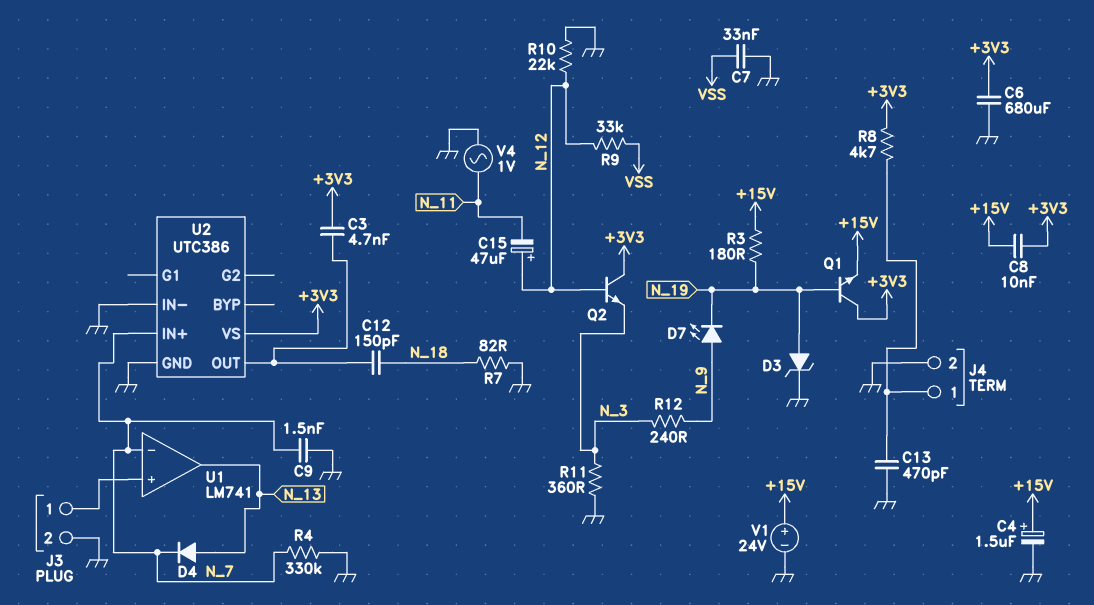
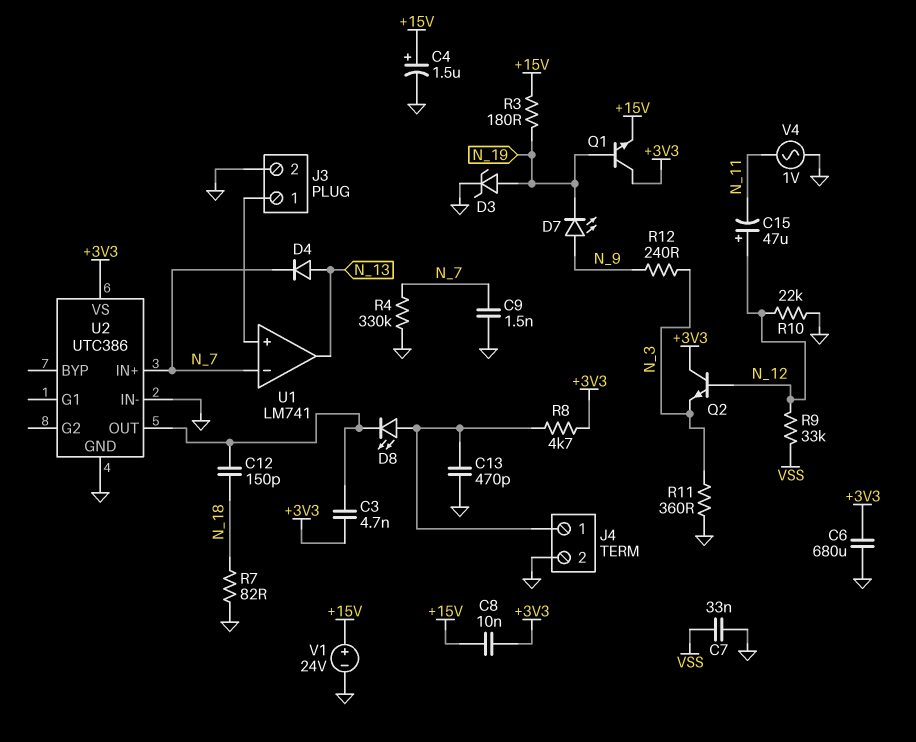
D8: none -> LED (A J4/1, K U2/OUT)

